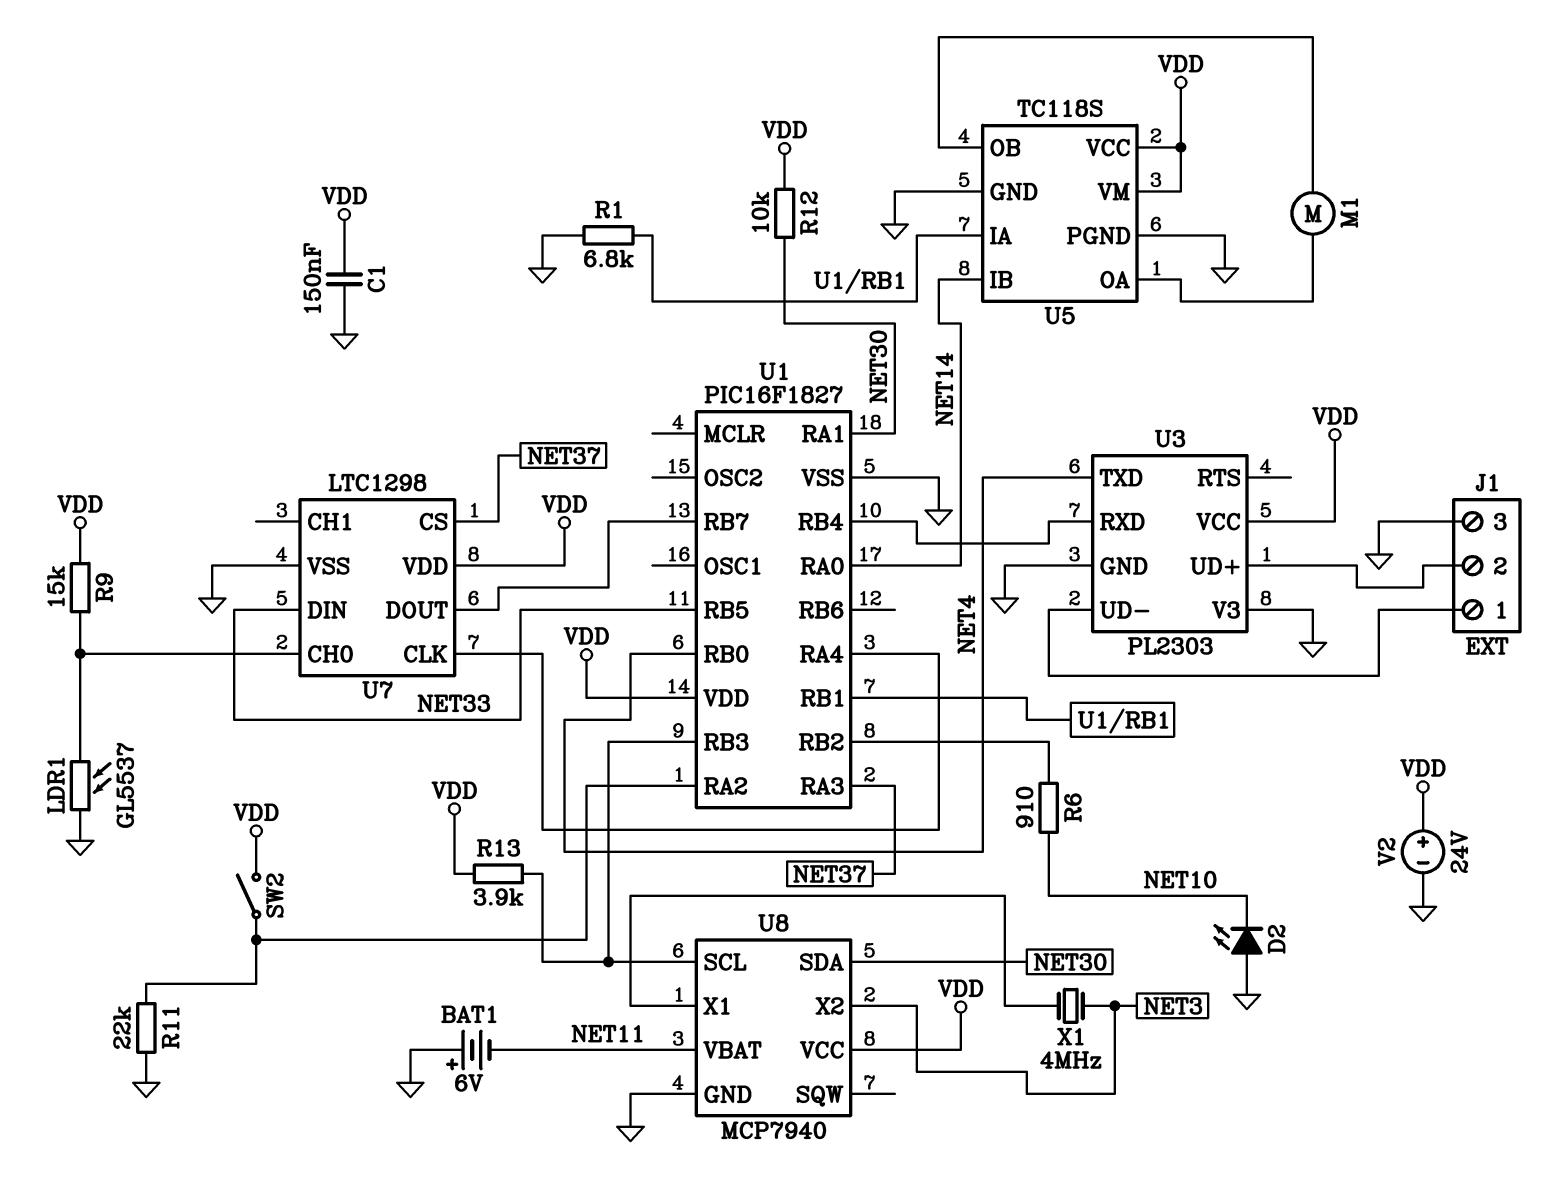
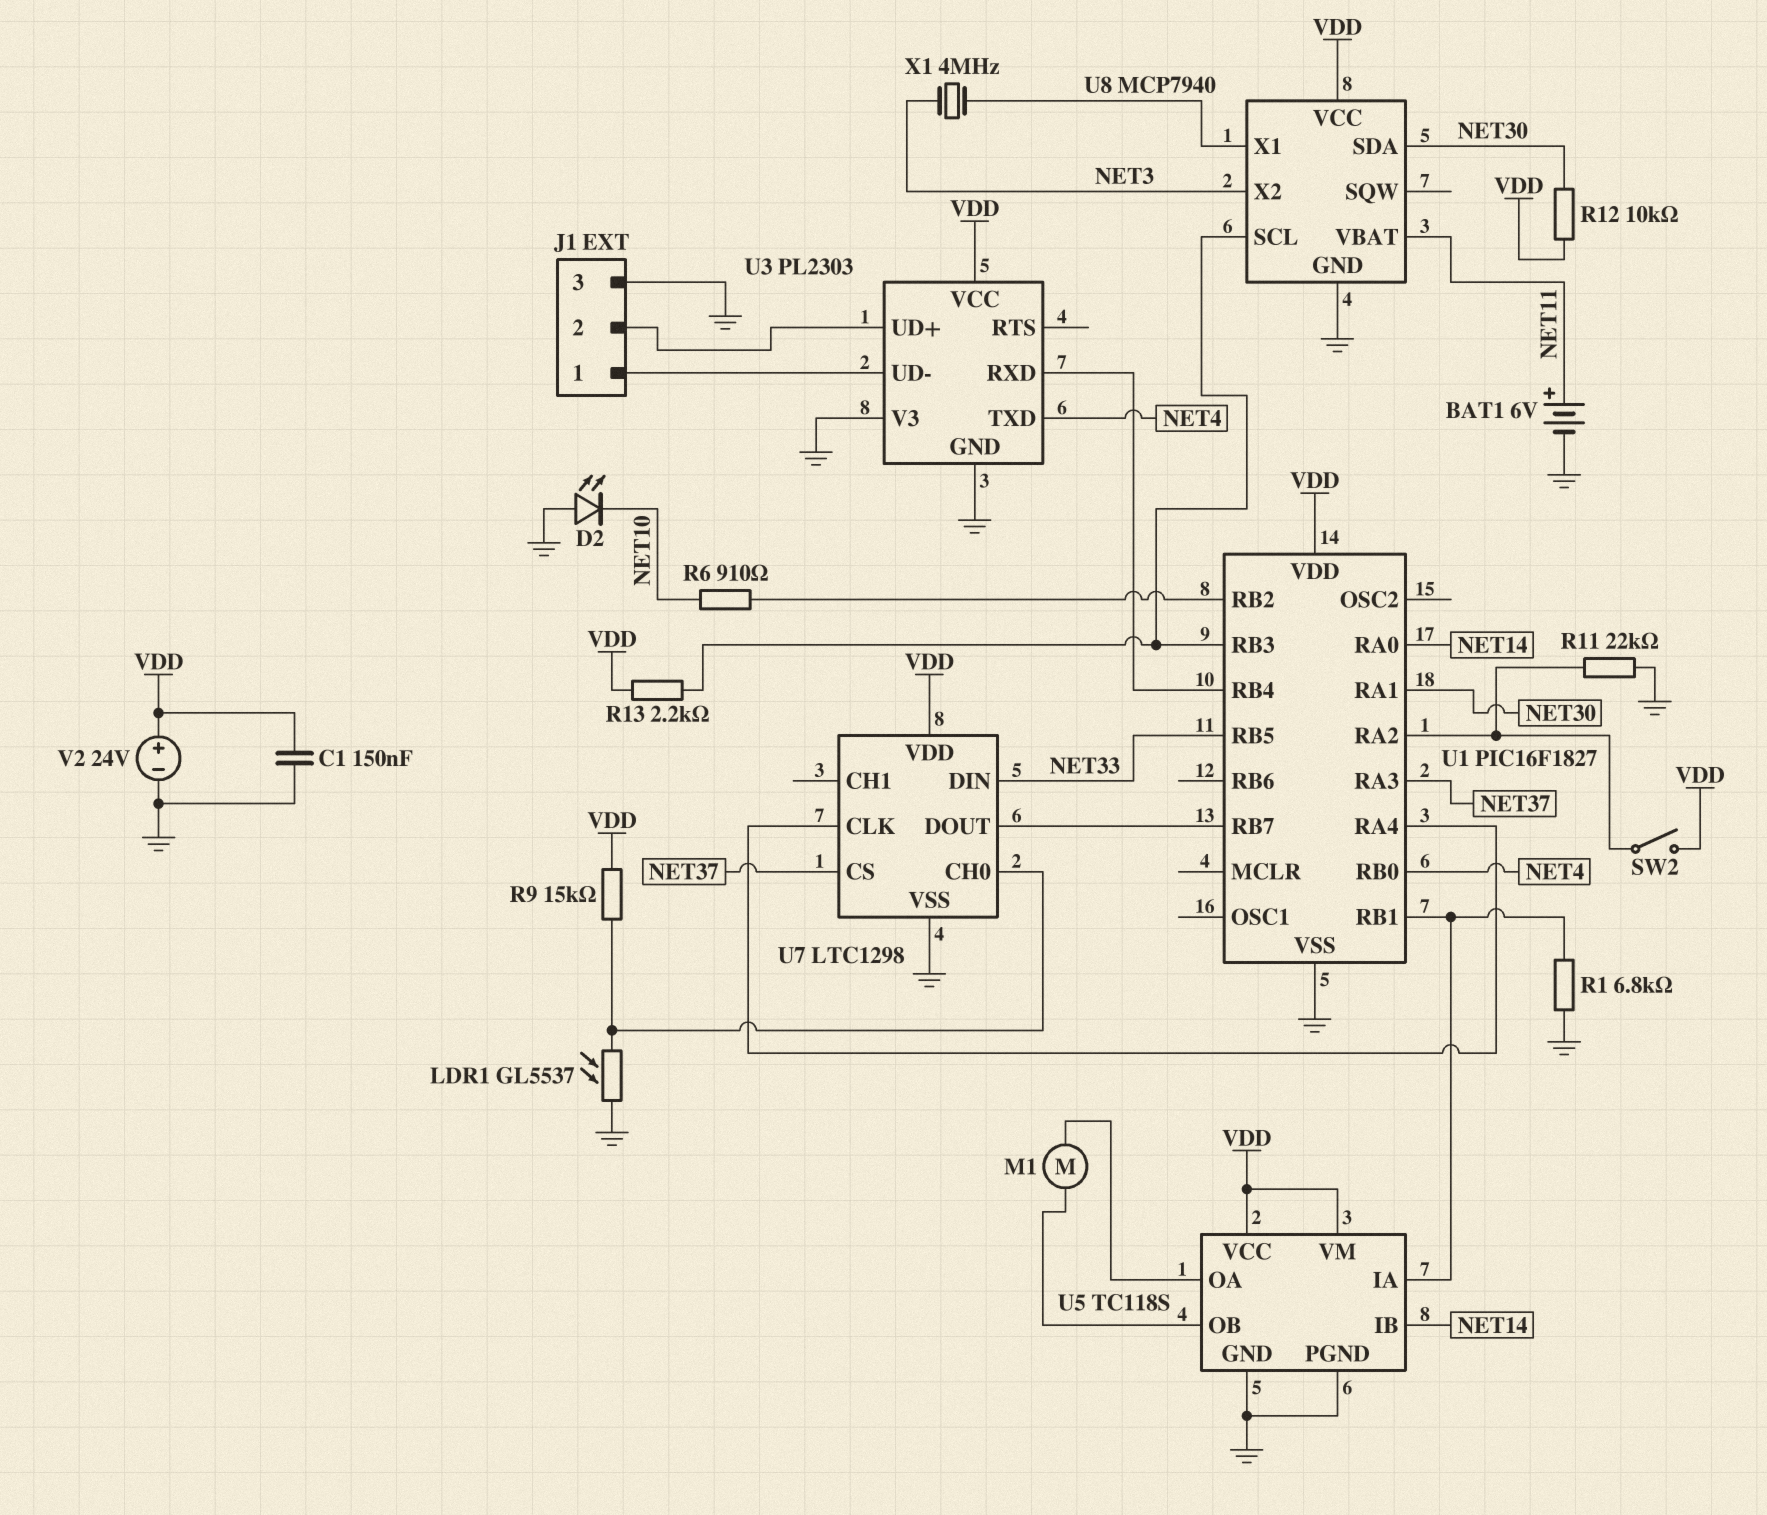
BAT1: 6V (plus GND, minus NET11) -> 6V (plus NET11, minus GND)
R13: 3.9k (U1/RB3, VDD) -> 2.2k (U1/RB3, VDD)

